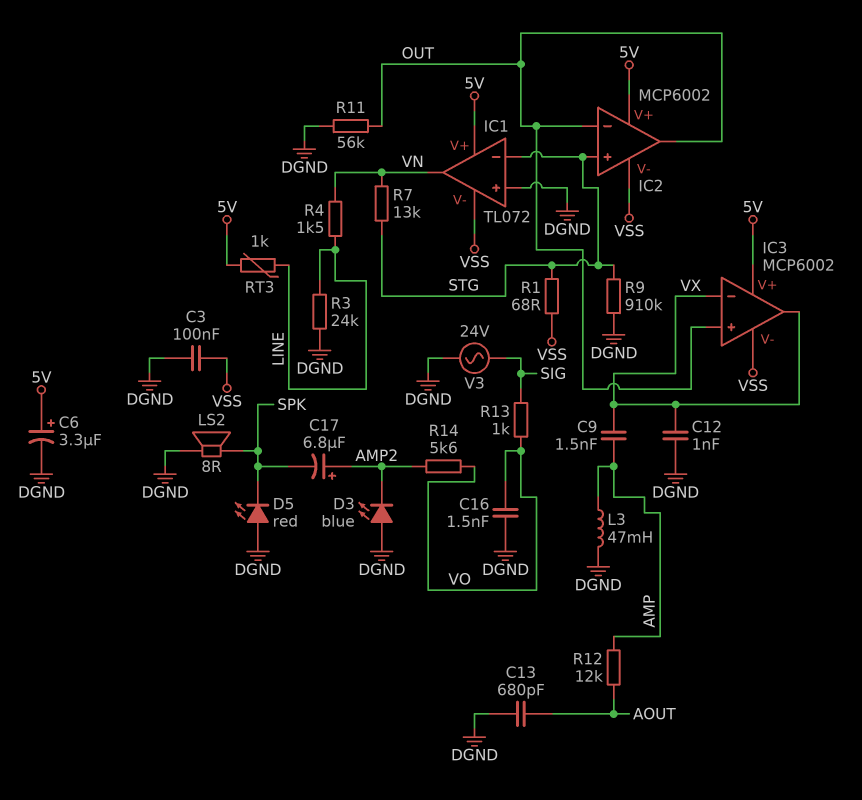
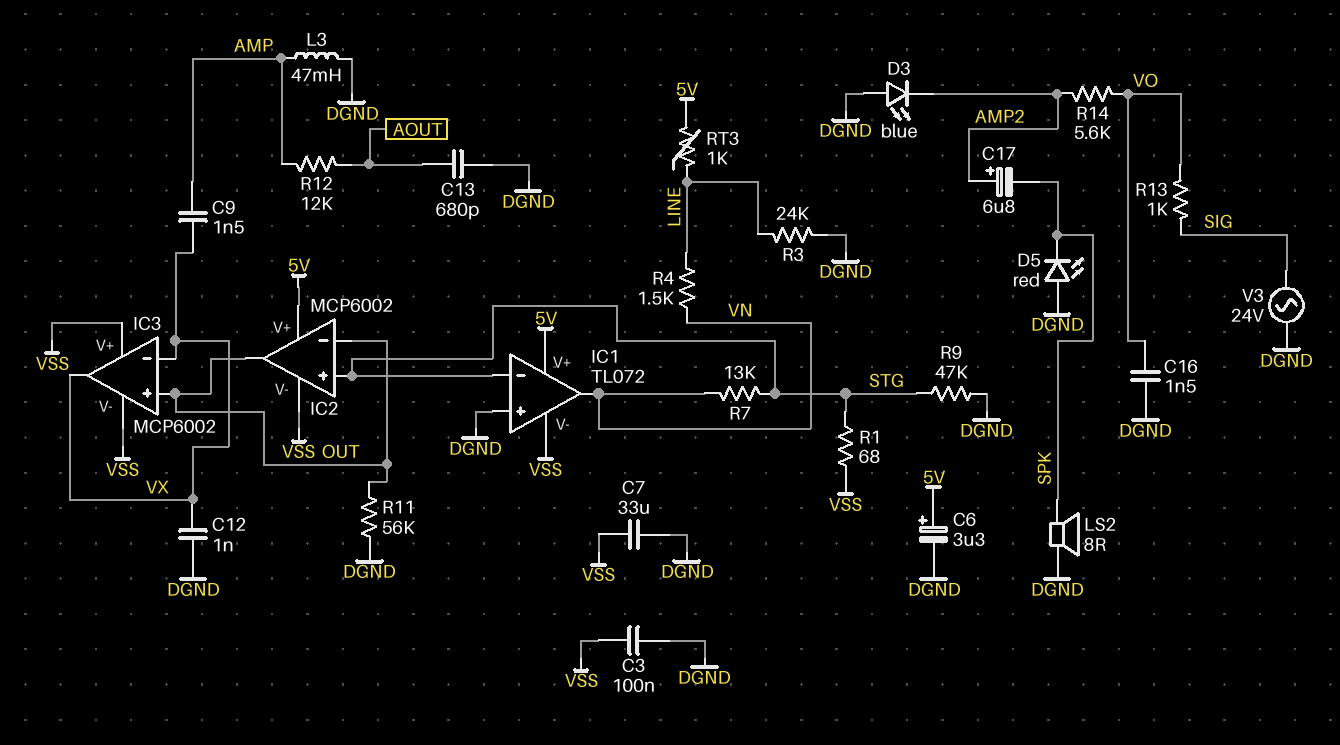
C7: none -> 33uF (DGND, VSS)
IC3 pin V+: 5V -> VSS
R9: 910k (DGND, STG) -> 47k (DGND, STG)

